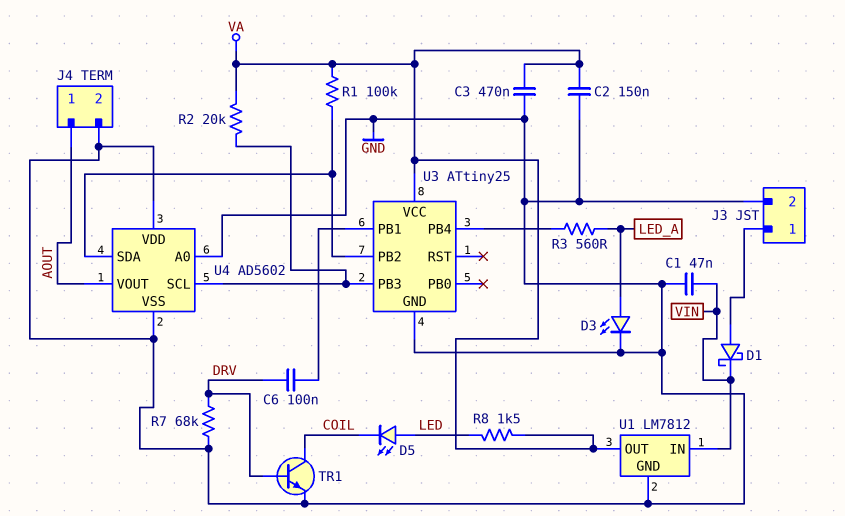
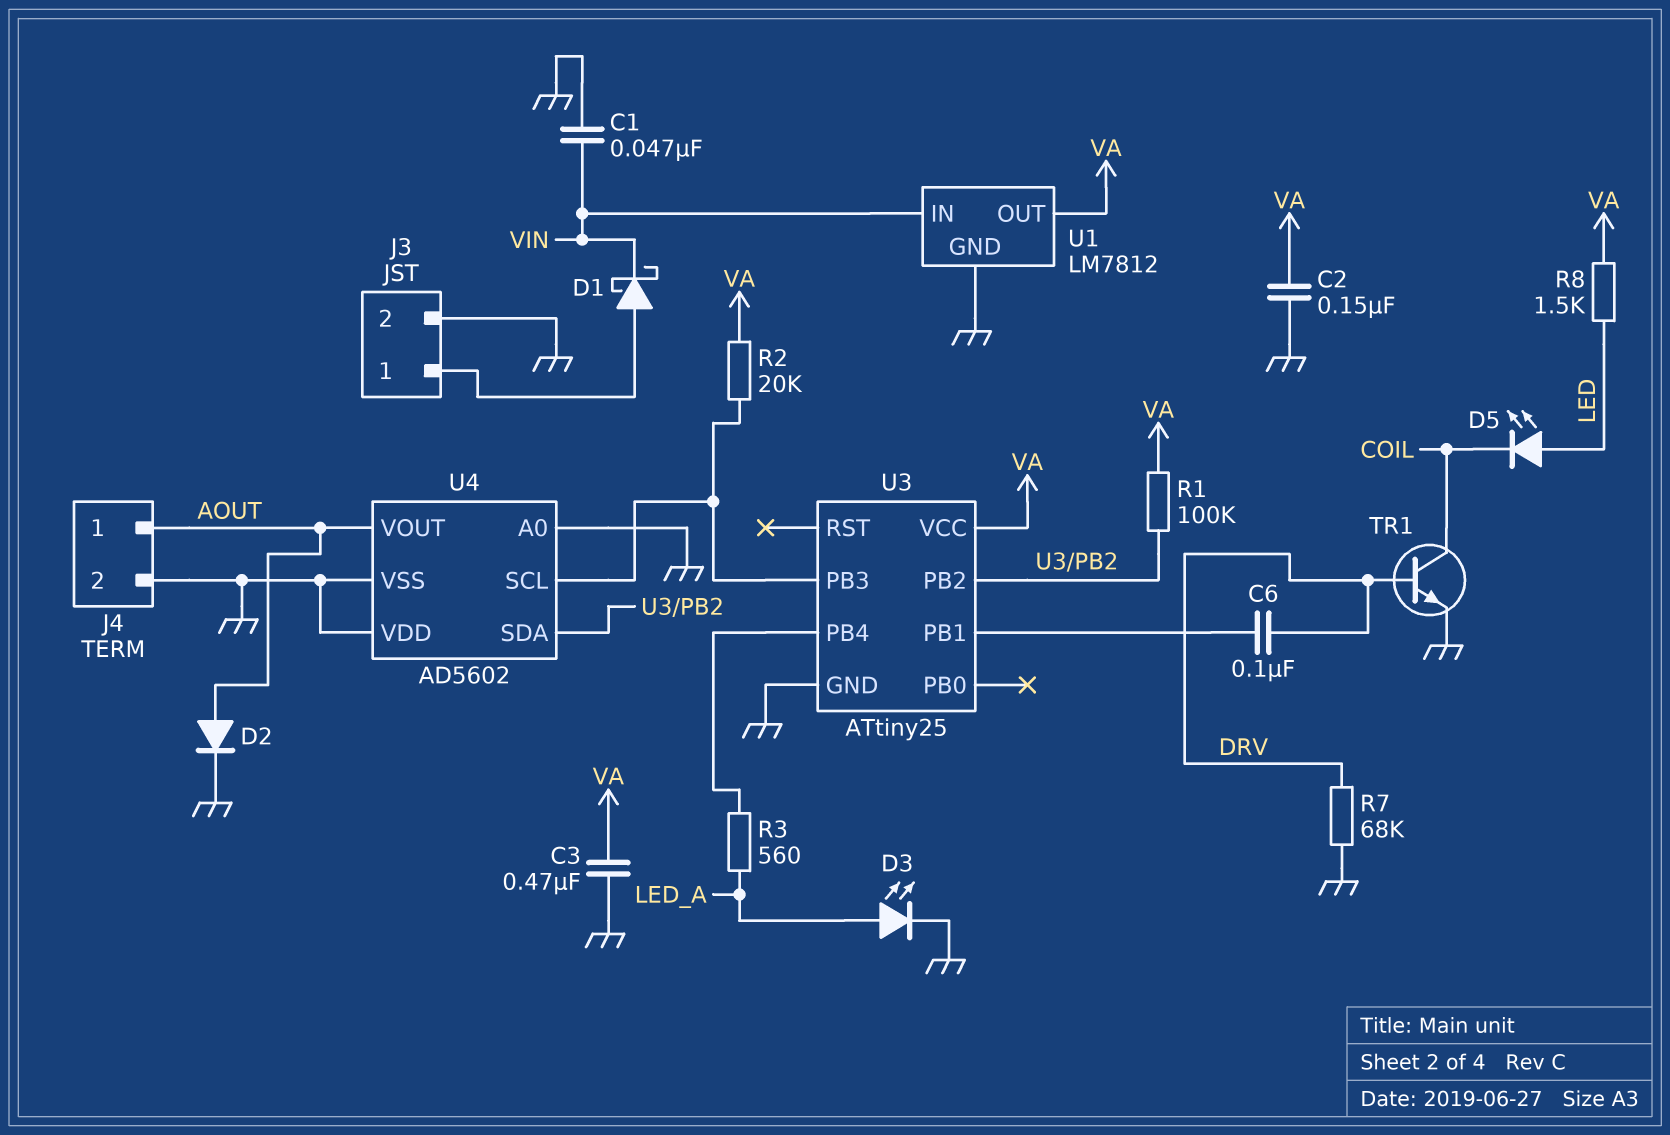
D2: none -> diode (A AOUT, K GND)

